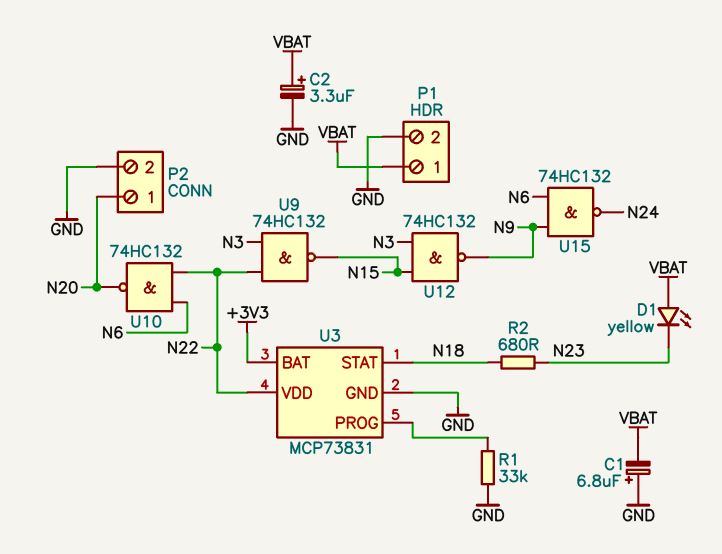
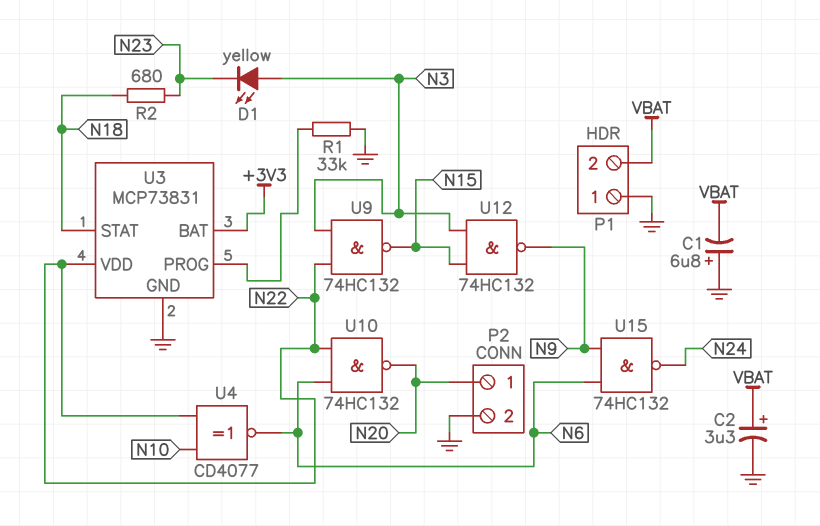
D1: LED yellow (A VBAT, K N23) -> LED yellow (A N3, K N23)
P1 pin 1: VBAT -> GND
P1 pin 2: GND -> VBAT
U4: none -> XNOR CD4077 (in N10, in N22, out N6)

